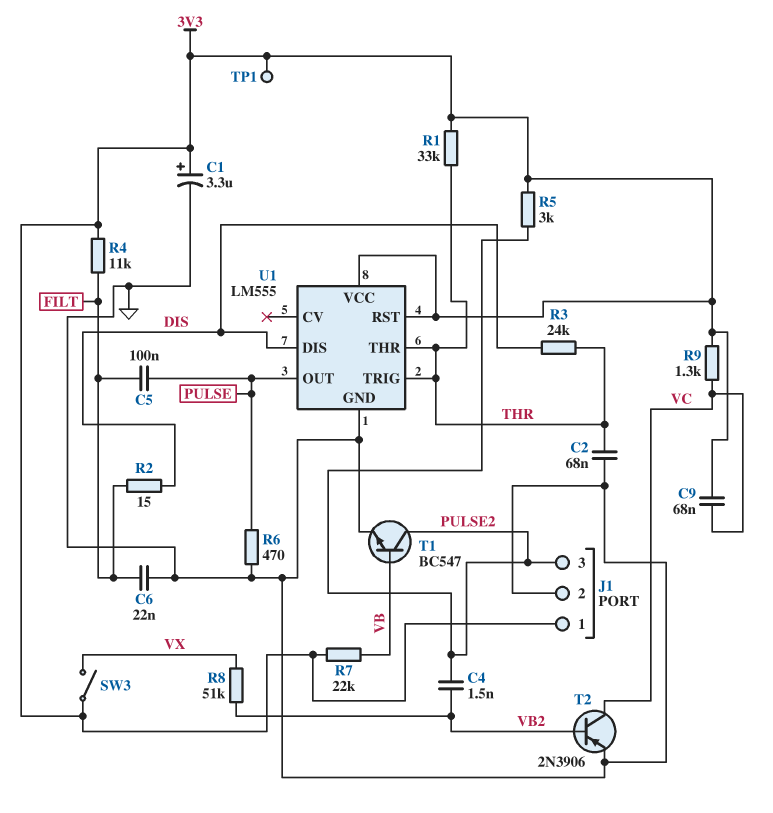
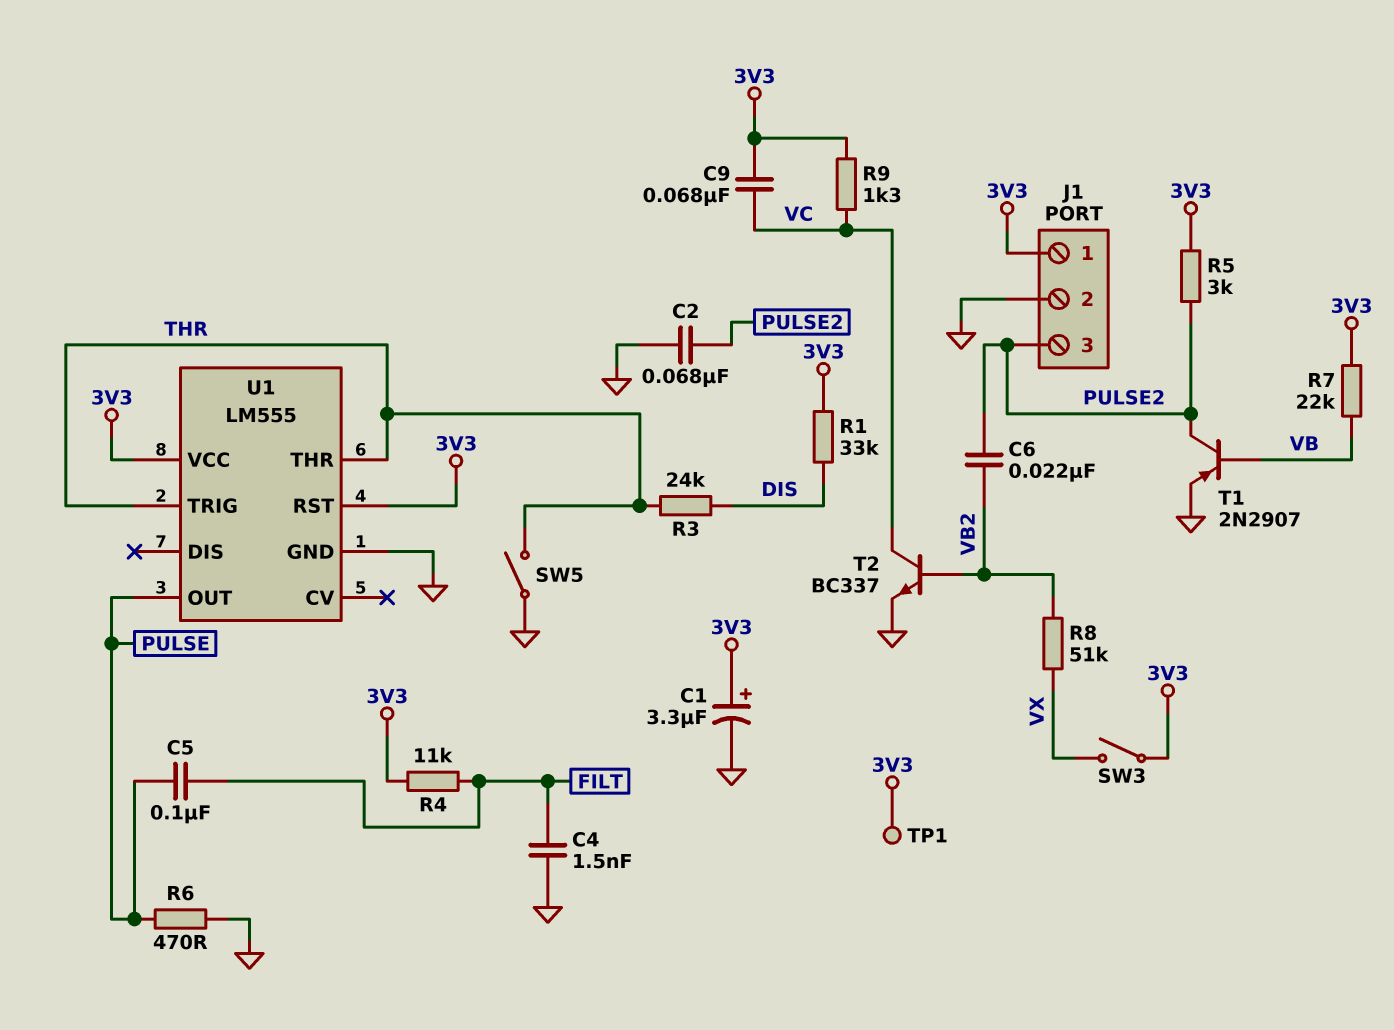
C2: 68nF (GND, THR) -> 68nF (GND, PULSE2)
C4: 1.5nF (PULSE2, VB2) -> 1.5nF (FILT, GND)
C6: 22nF (FILT, GND) -> 22nF (PULSE2, VB2)
R1: 33k (3V3, THR) -> 33k (3V3, DIS)
R2: 15 (DIS, FILT) -> none
SW5: none -> switch (GND, THR)
T1: NPN BC547 (B VB, C PULSE2, E GND) -> PNP 2N2907 (B VB, C PULSE2, E GND)
T2: PNP 2N3906 (B VB2, C VC, E GND) -> NPN BC337 (B VB2, C VC, E GND)
U1 pin DIS: DIS -> none

